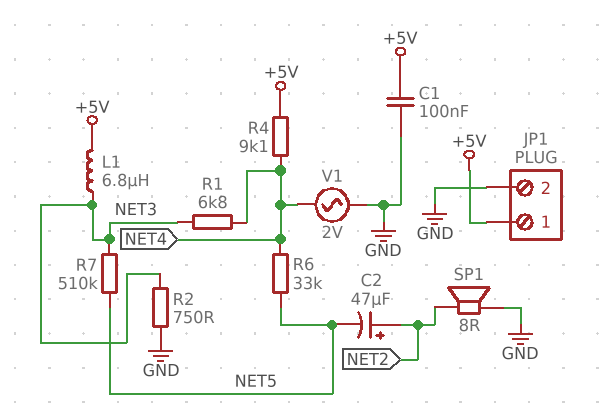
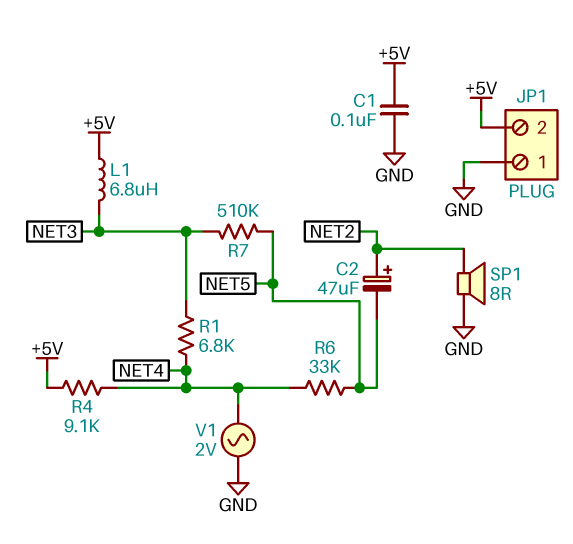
JP1 pin 1: +5V -> GND
JP1 pin 2: GND -> +5V
R2: 750 (GND, NET3) -> none

